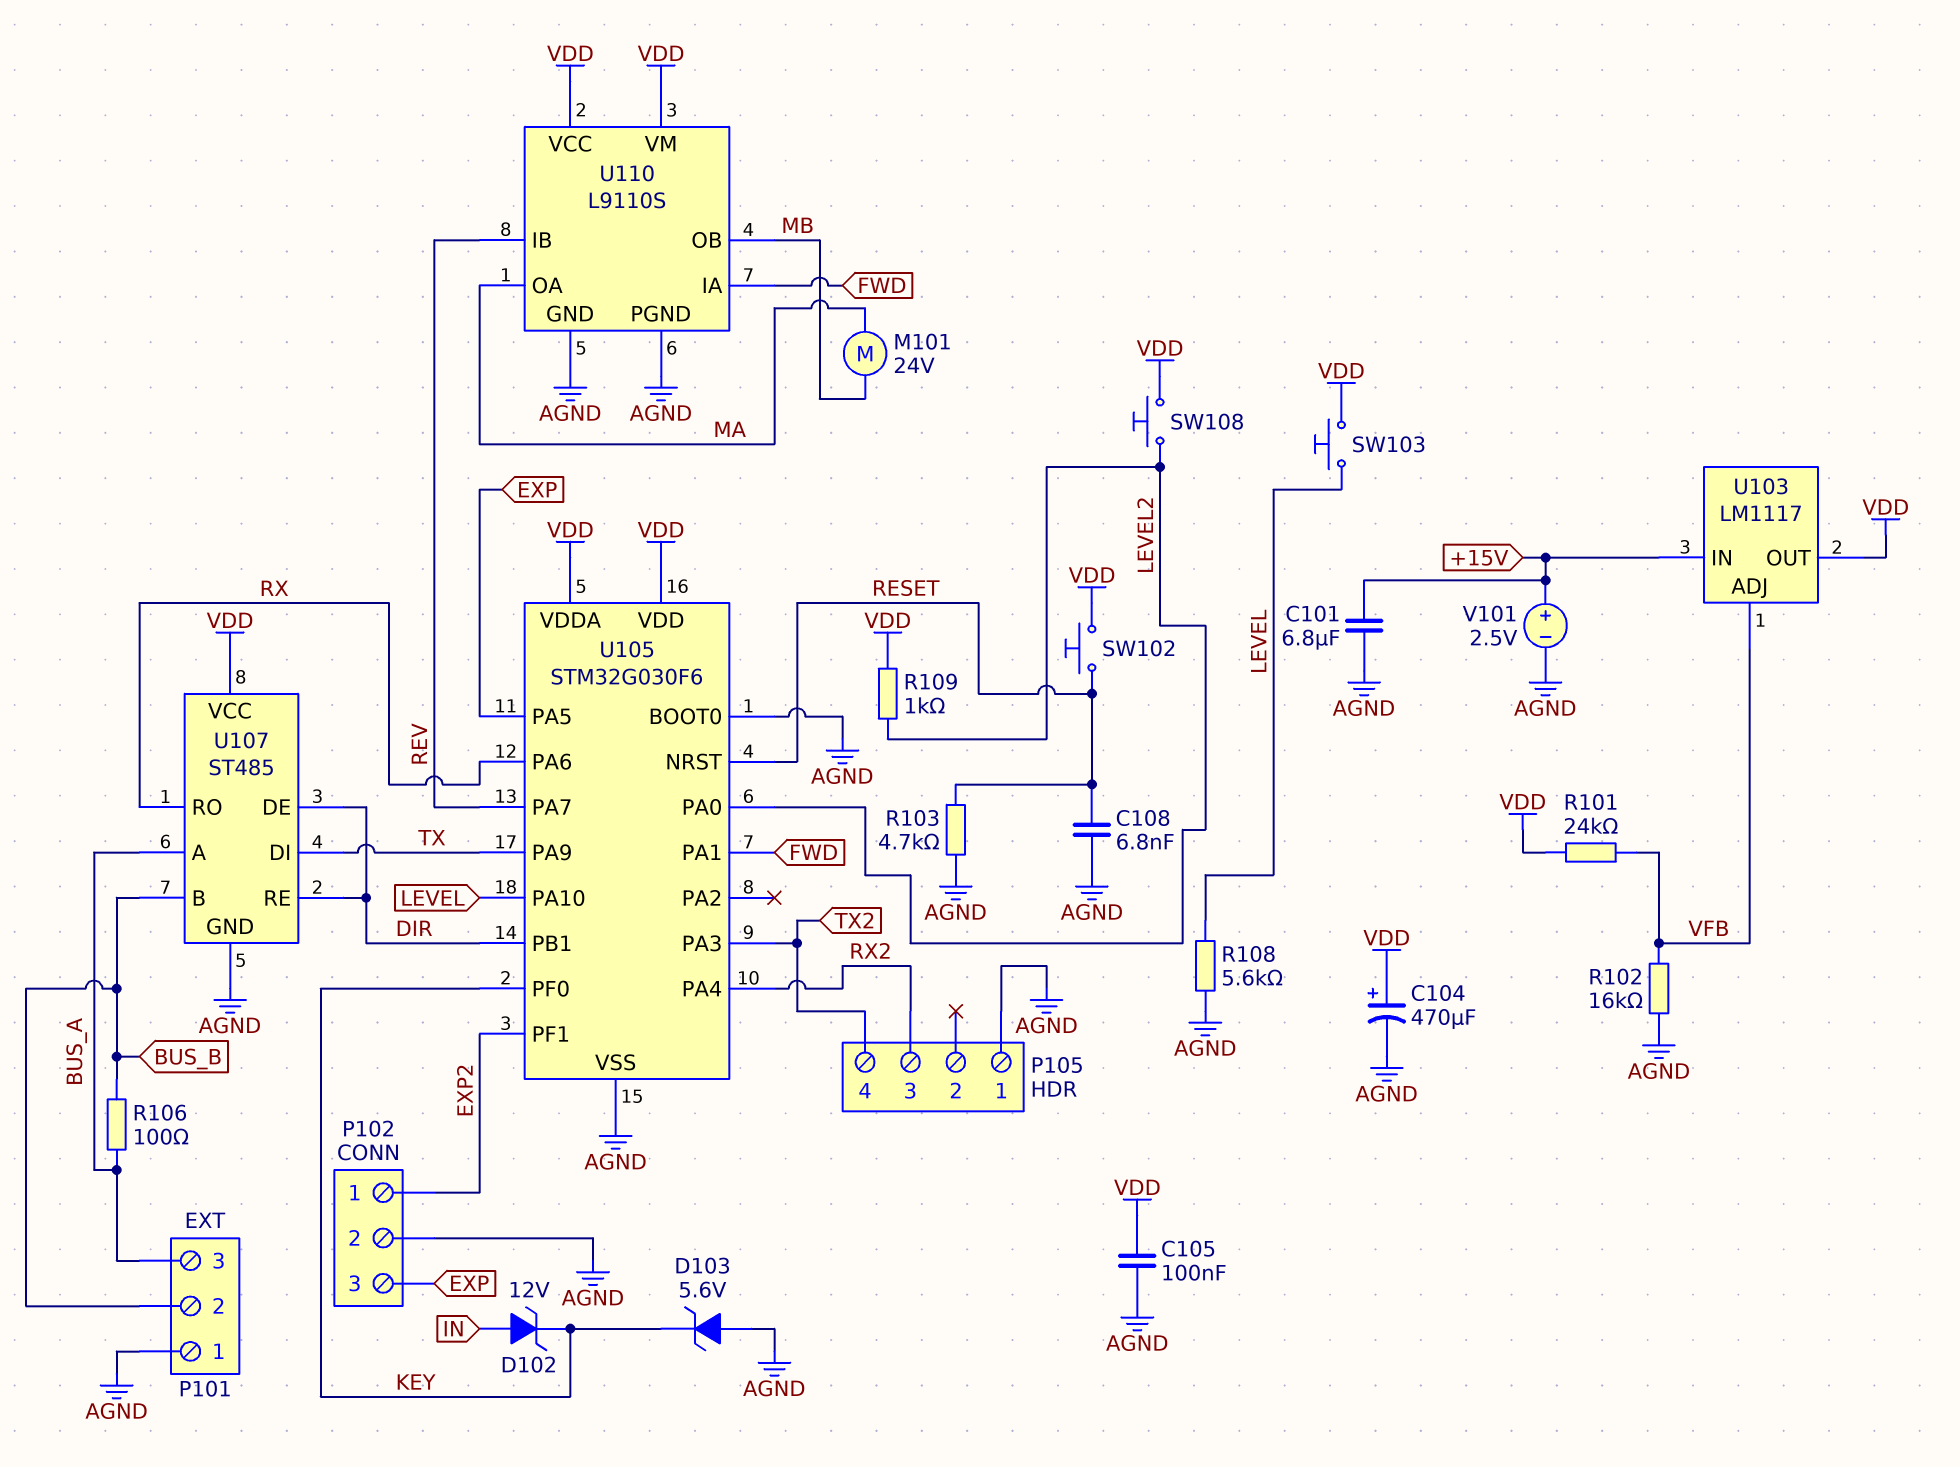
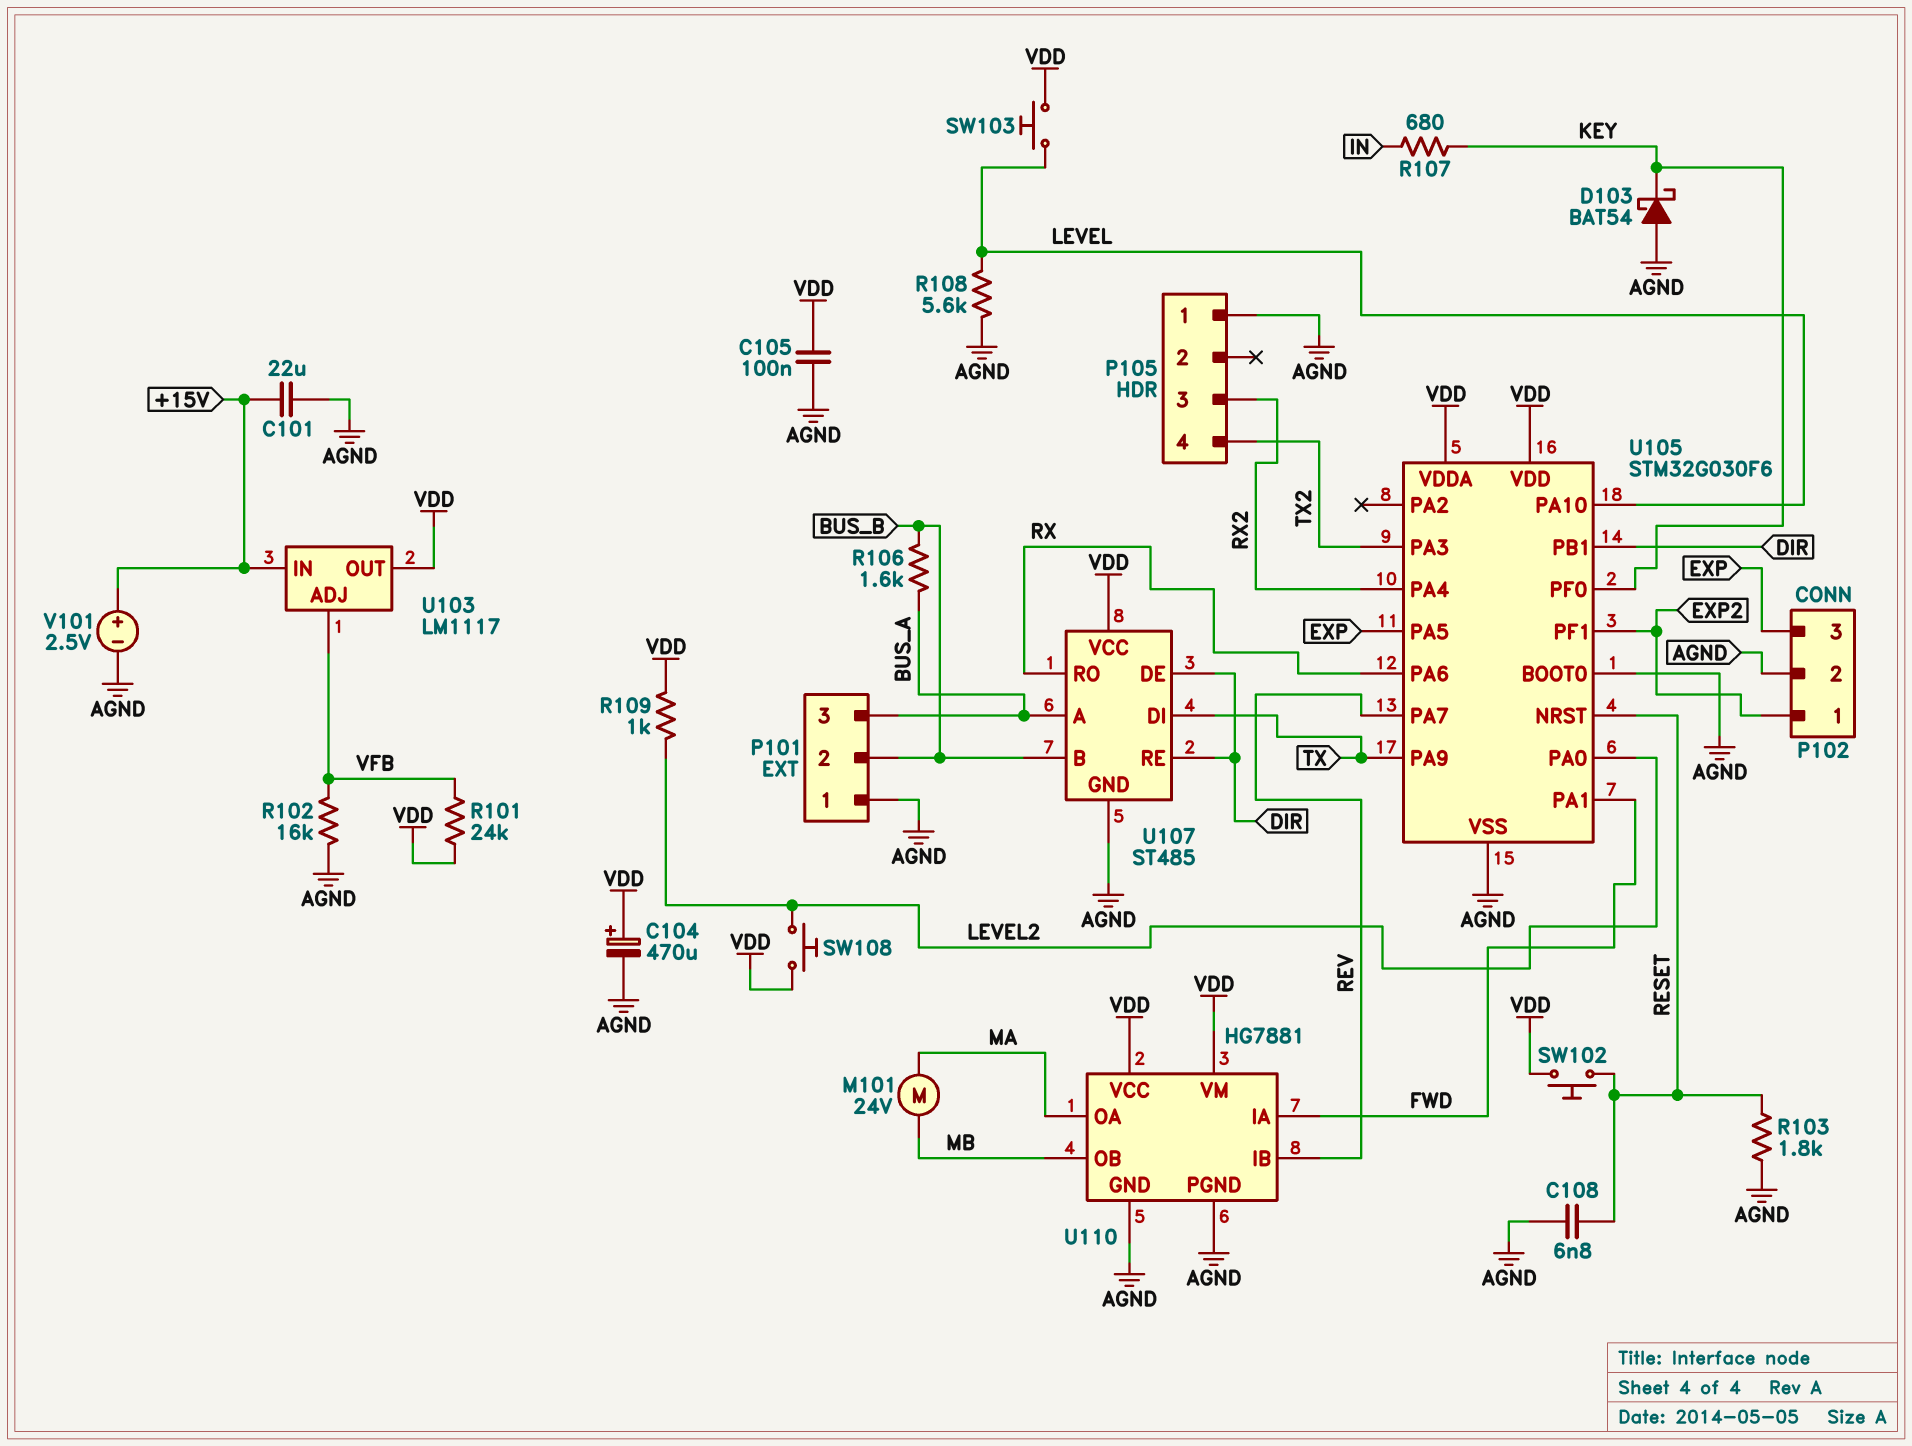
C101: 6.8uF (+15V, AGND) -> 22uF (+15V, AGND)
D102: zener 12V (A IN, K KEY) -> none
D103: zener 5.6V (A AGND, K KEY) -> schottky BAT54 (A AGND, K KEY)
R103: 4.7k (AGND, RESET) -> 1.8k (AGND, RESET)
R106: 100 (BUS_A, BUS_B) -> 1.6k (BUS_A, BUS_B)
R107: none -> 680 (IN, KEY)
U110: L9110S -> HG7881

